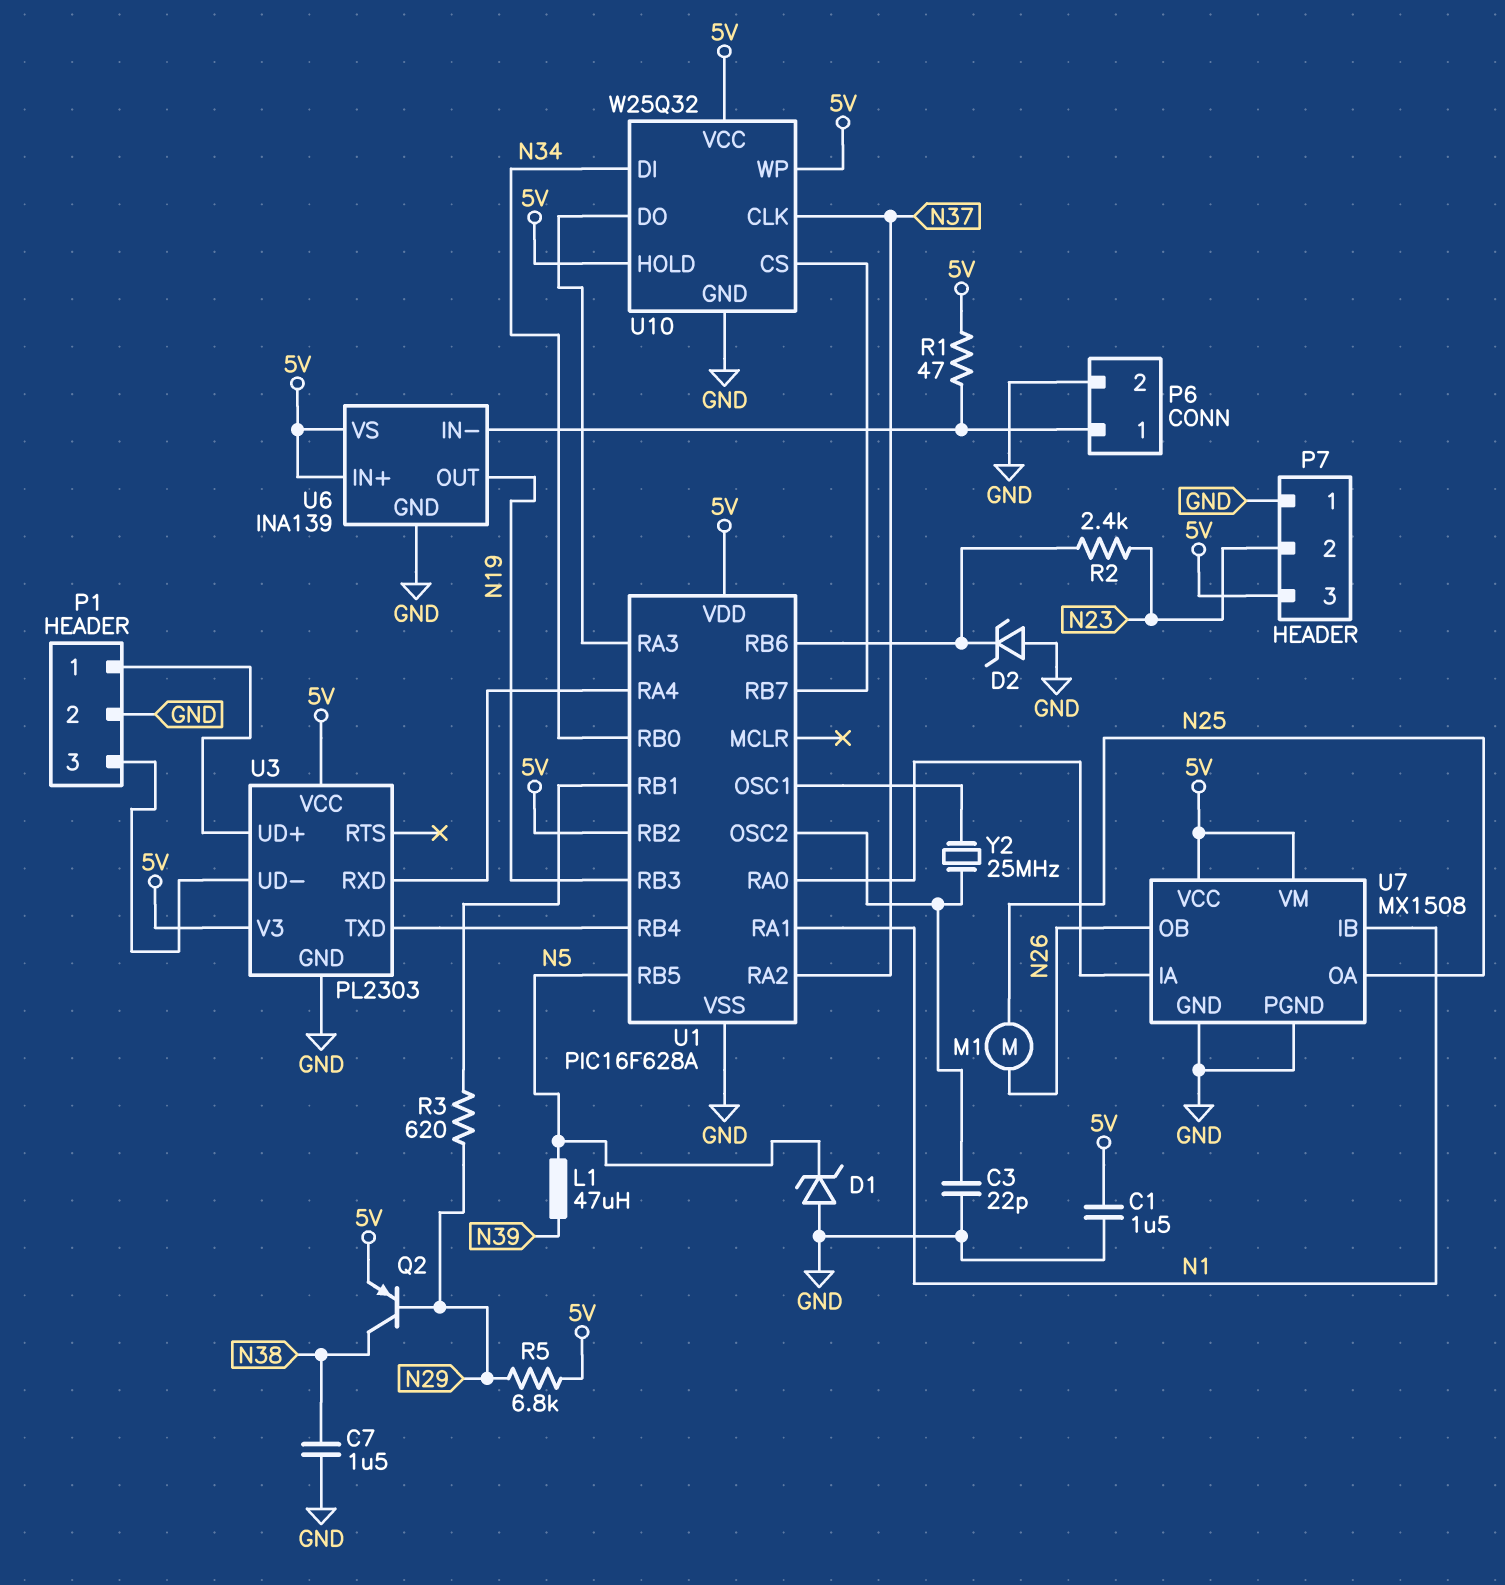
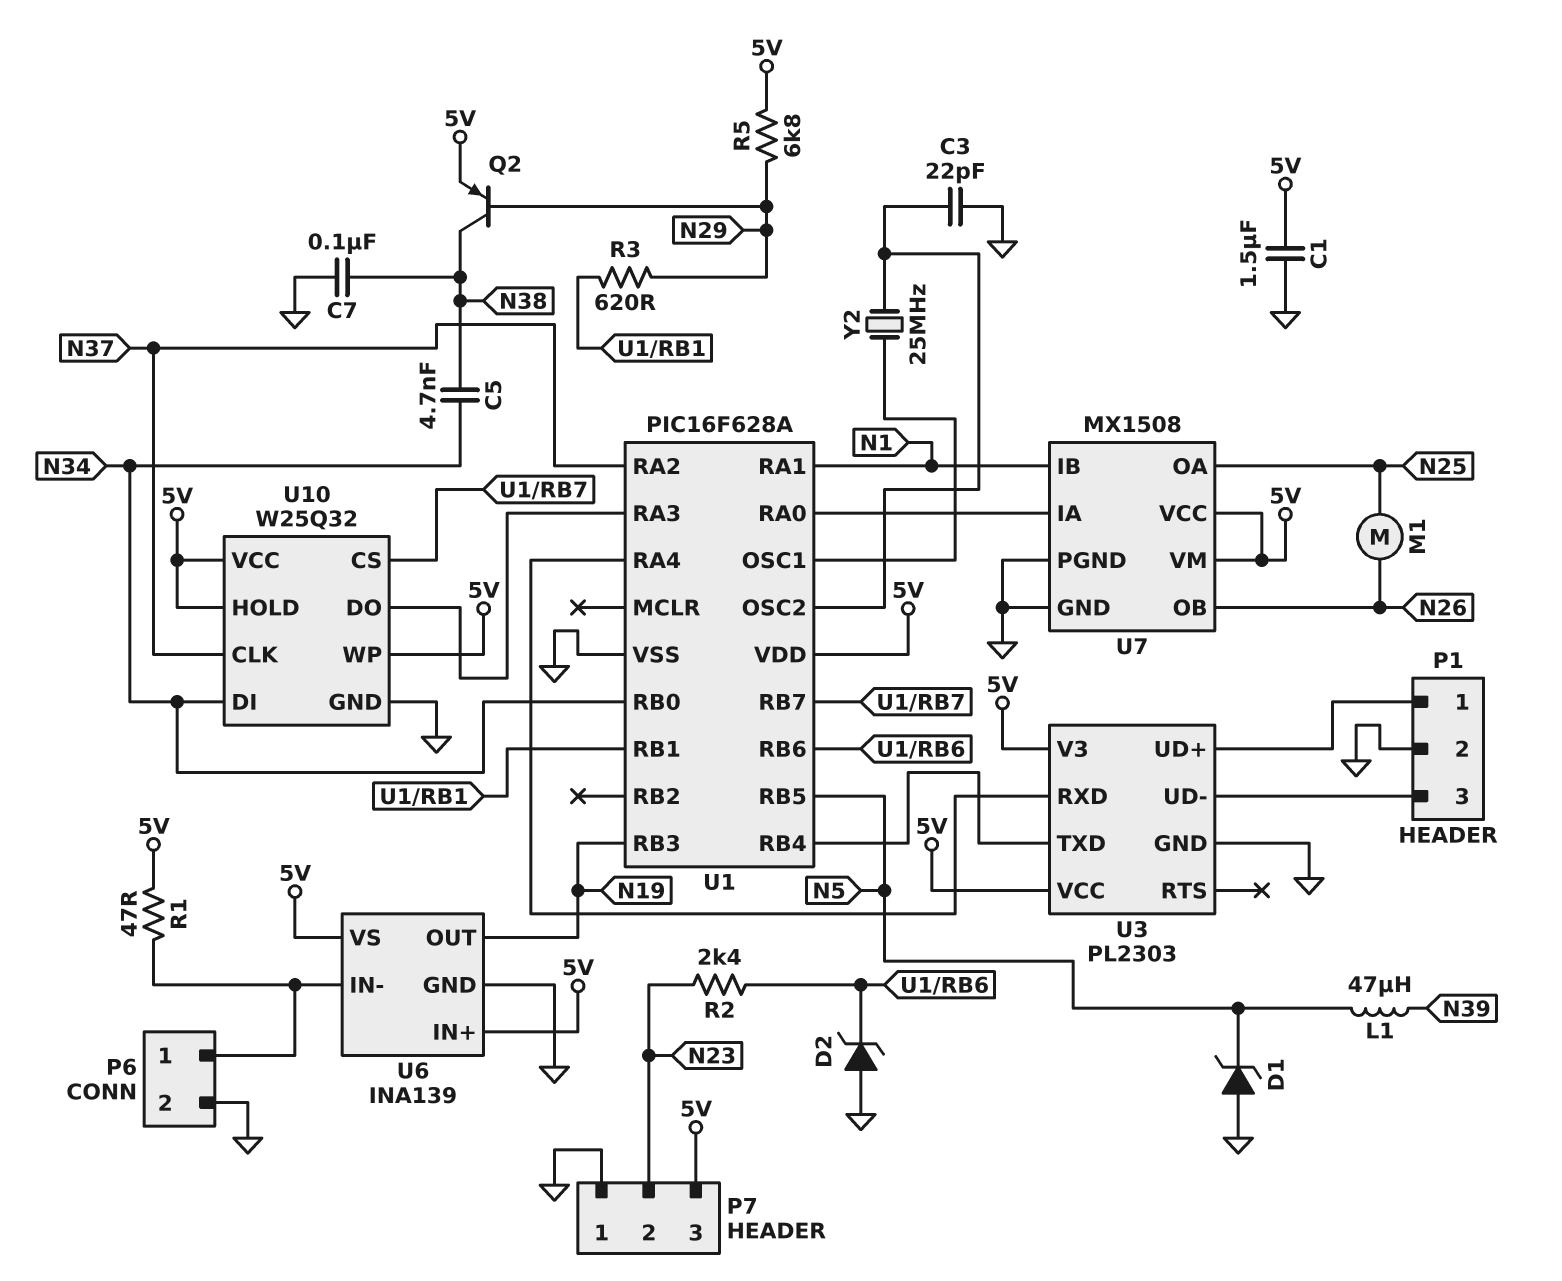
C5: none -> 4.7nF (N34, N38)
C7: 1.5uF (GND, N38) -> 100nF (GND, N38)
U1 pin RB2: 5V -> none

